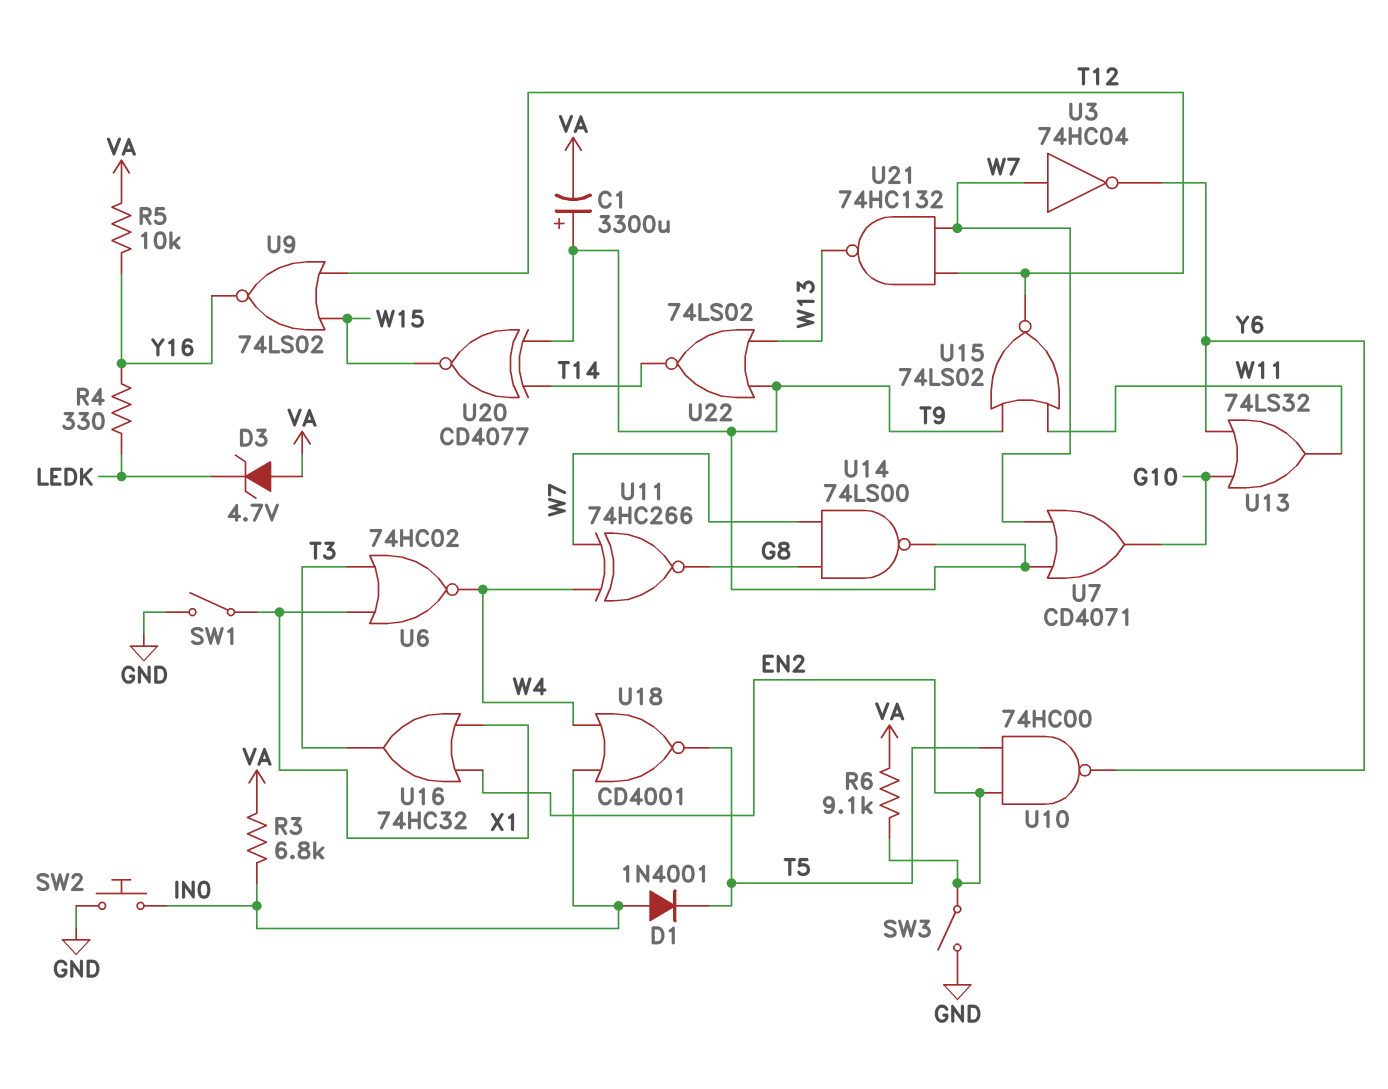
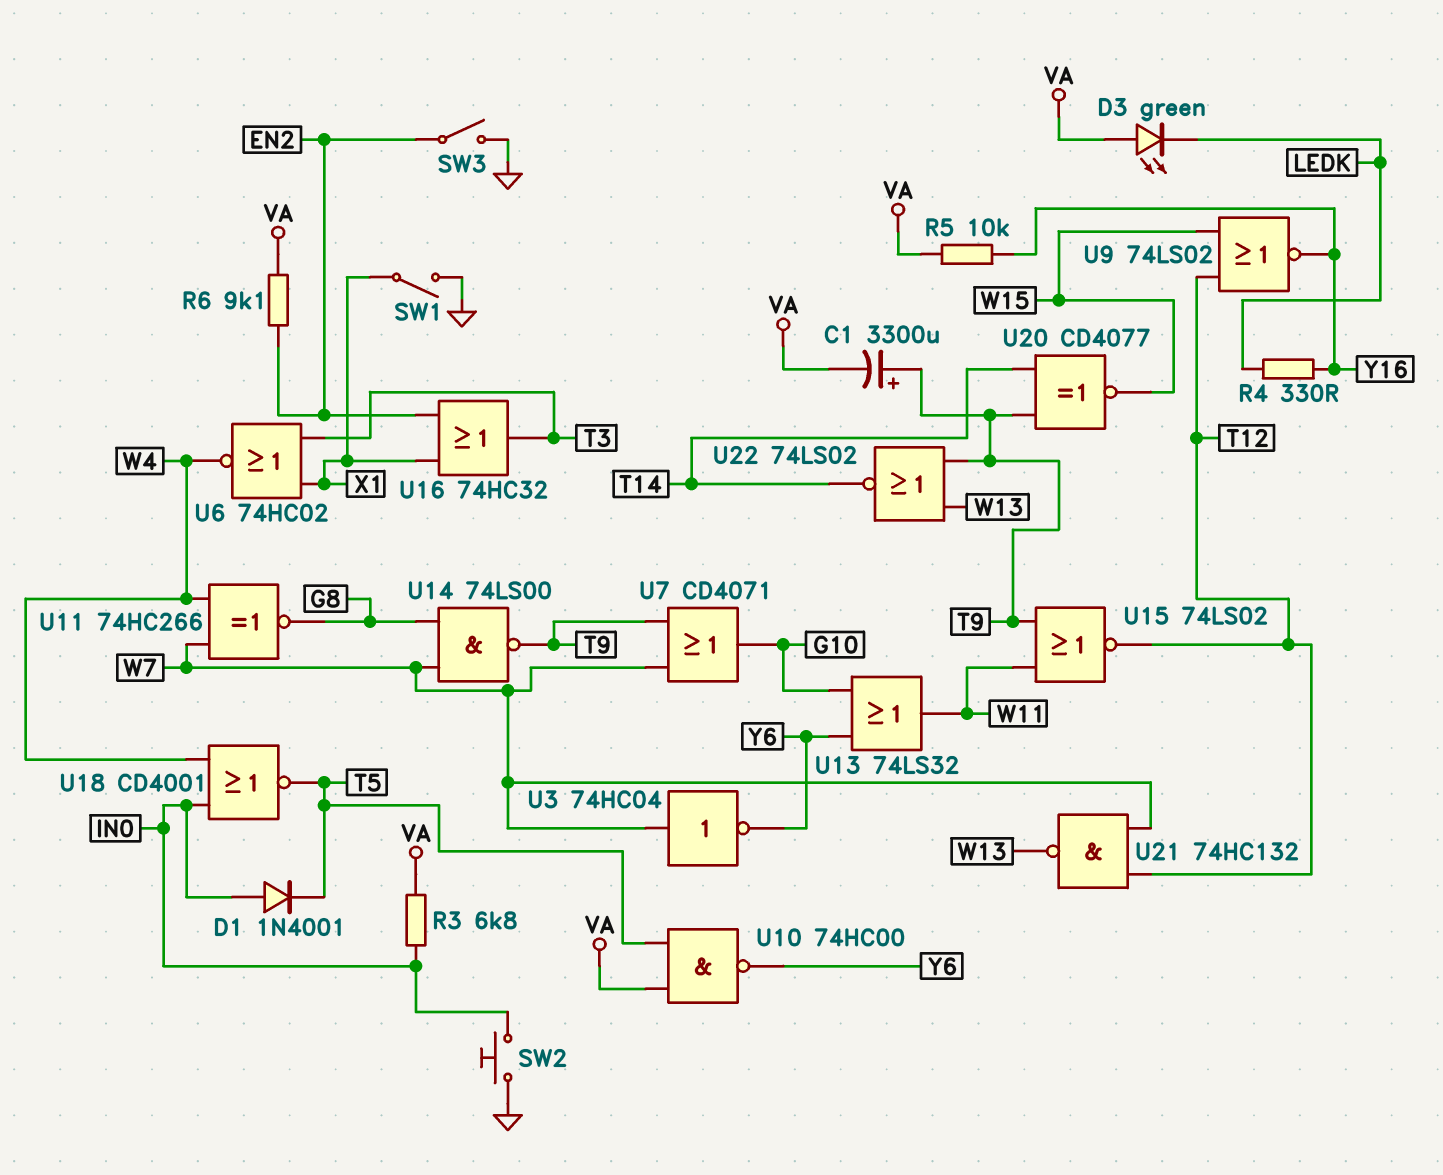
D3: zener 4.7V (A VA, K LEDK) -> LED green (A VA, K LEDK)
U10: NAND 74HC00 (in EN2, in T5, out Y6) -> NAND 74HC00 (in T5, in VA, out Y6)

